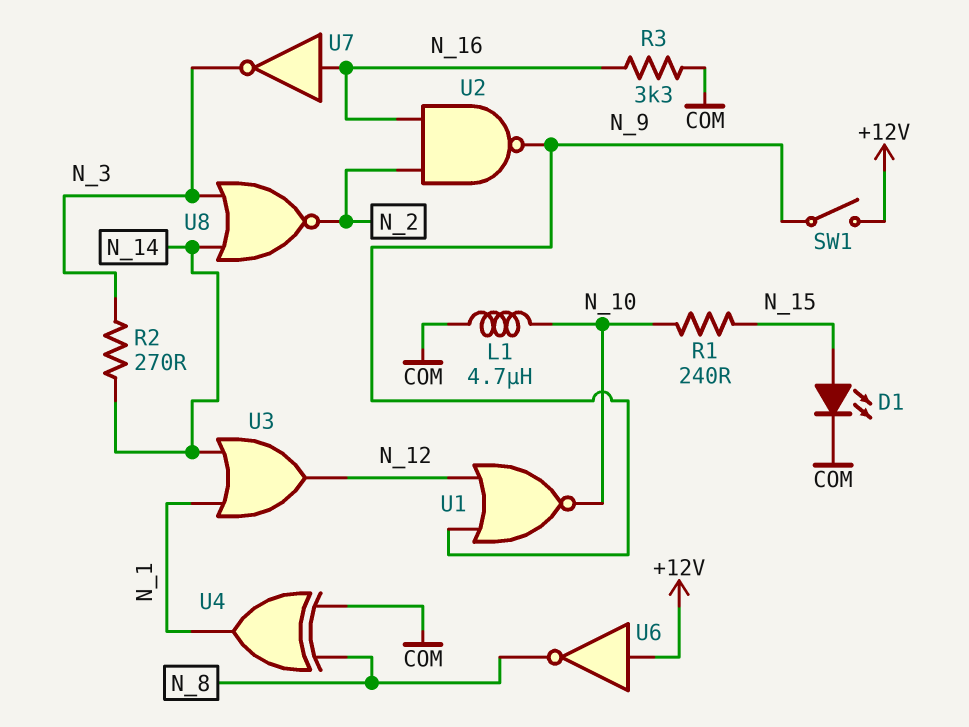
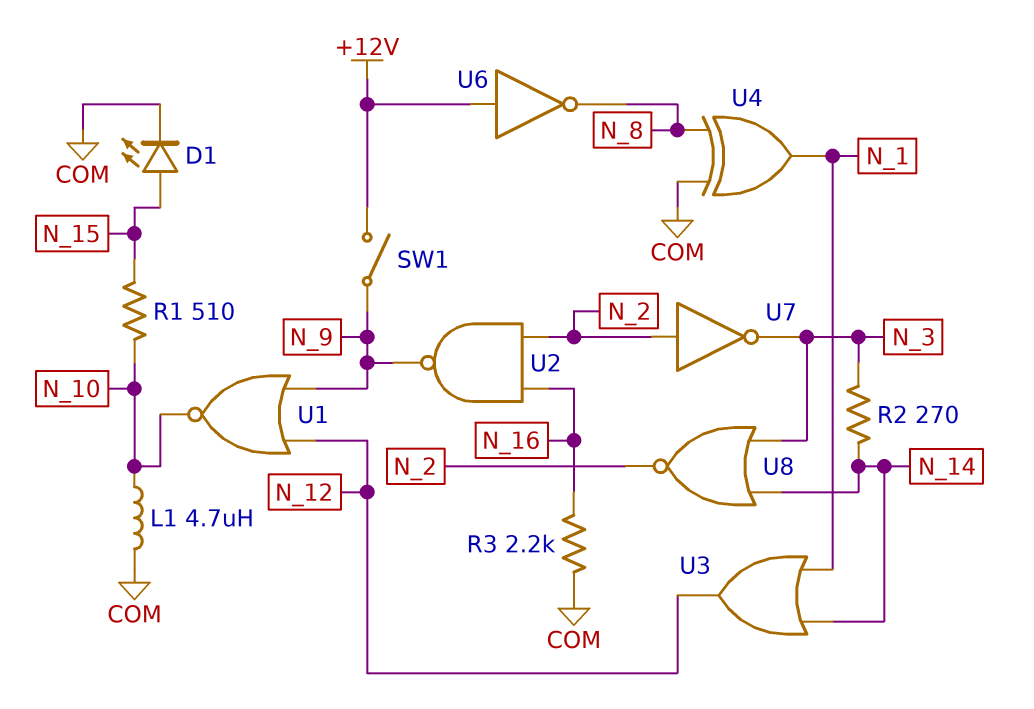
R1: 240 (N_10, N_15) -> 510 (N_10, N_15)
R3: 3.3k (COM, N_16) -> 2.2k (COM, N_16)
U7: NOT (in N_16, out N_3) -> NOT (in N_2, out N_3)

